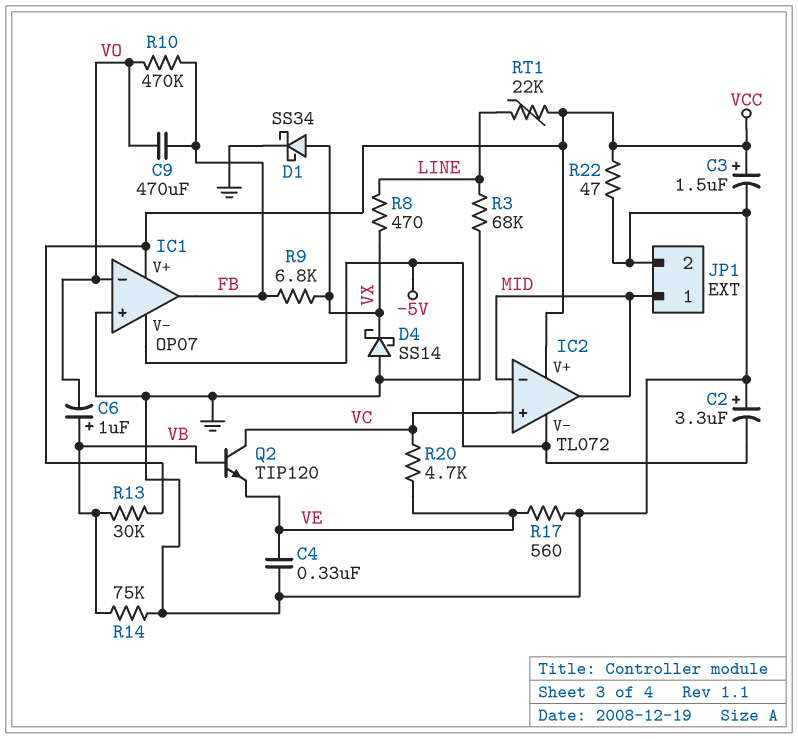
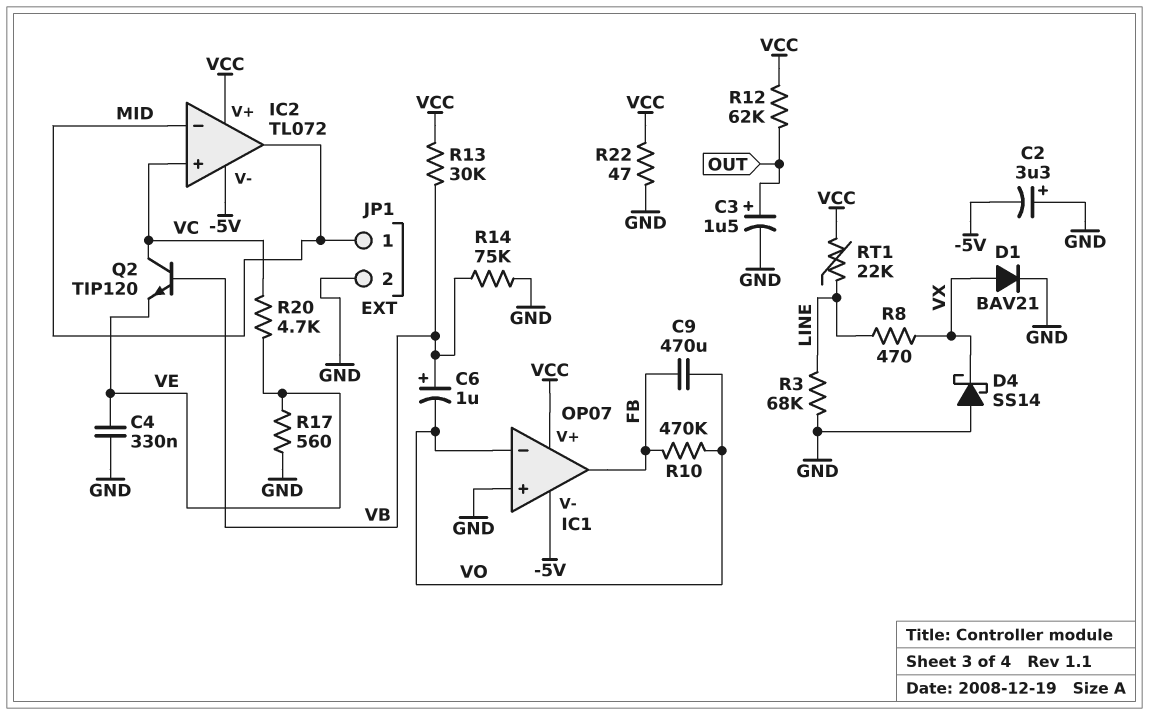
C3: 1.5uF (plus VCC, minus GND) -> 1.5uF (plus OUT, minus GND)
D1: schottky SS34 (A VX, K GND) -> diode BAV21 (A VX, K GND)
R9: 6.8k (FB, VX) -> none
R12: none -> 62k (OUT, VCC)

